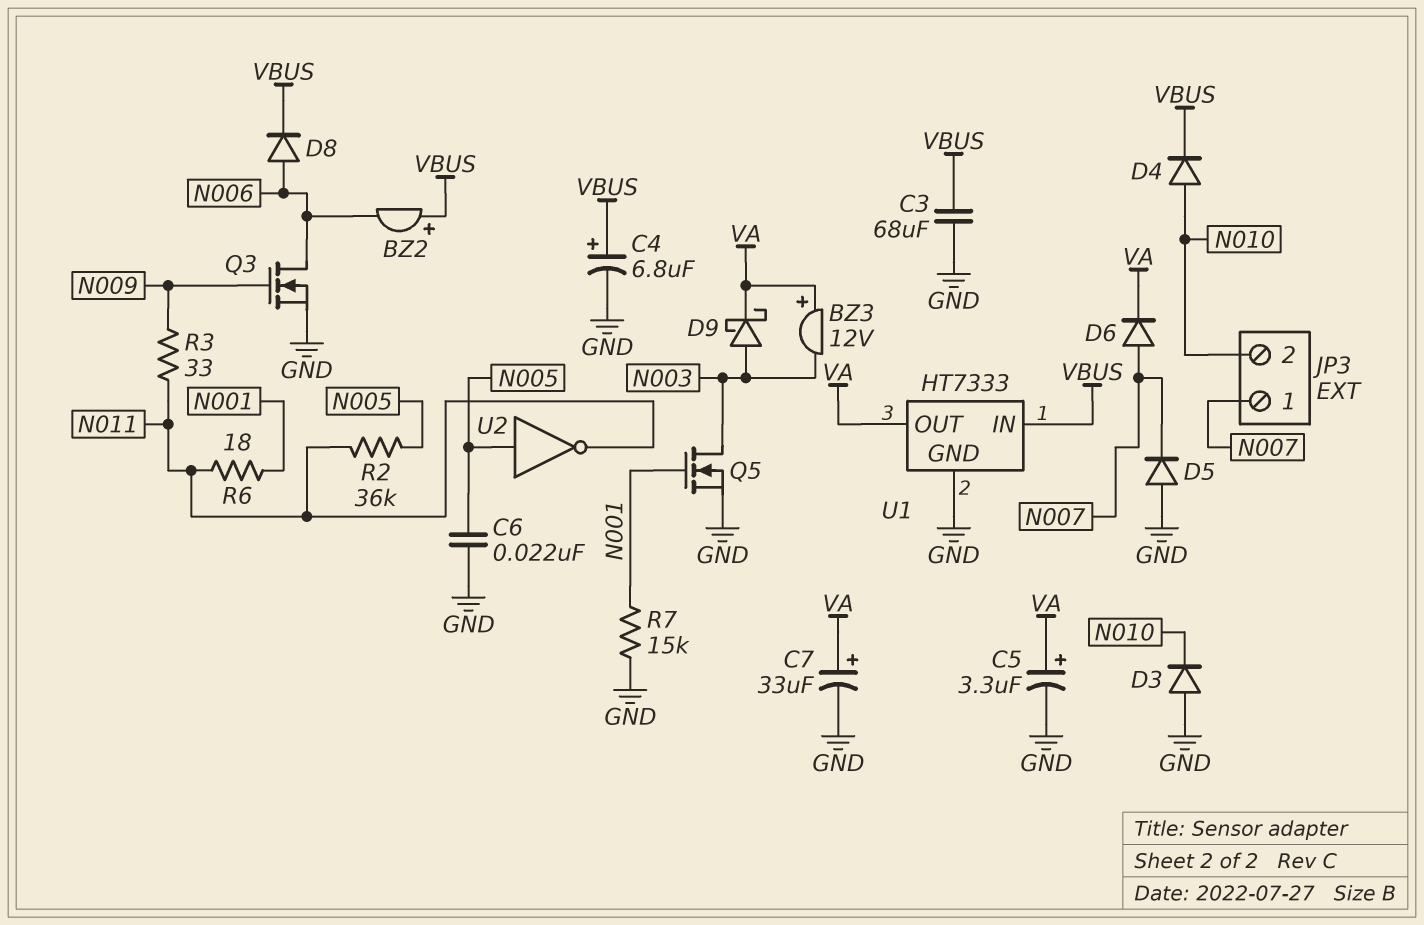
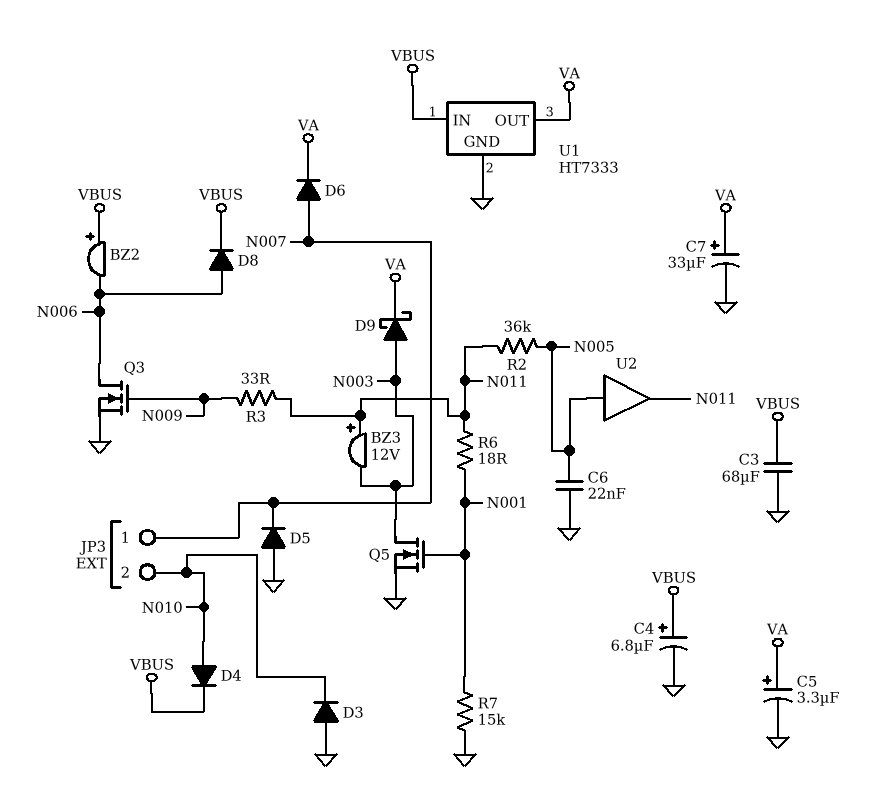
BZ3: buzzer 12V (plus VA, minus N003) -> buzzer 12V (plus N011, minus N003)
U2: NOT (in N005, out N011) -> buffer (in N005, out N011)

